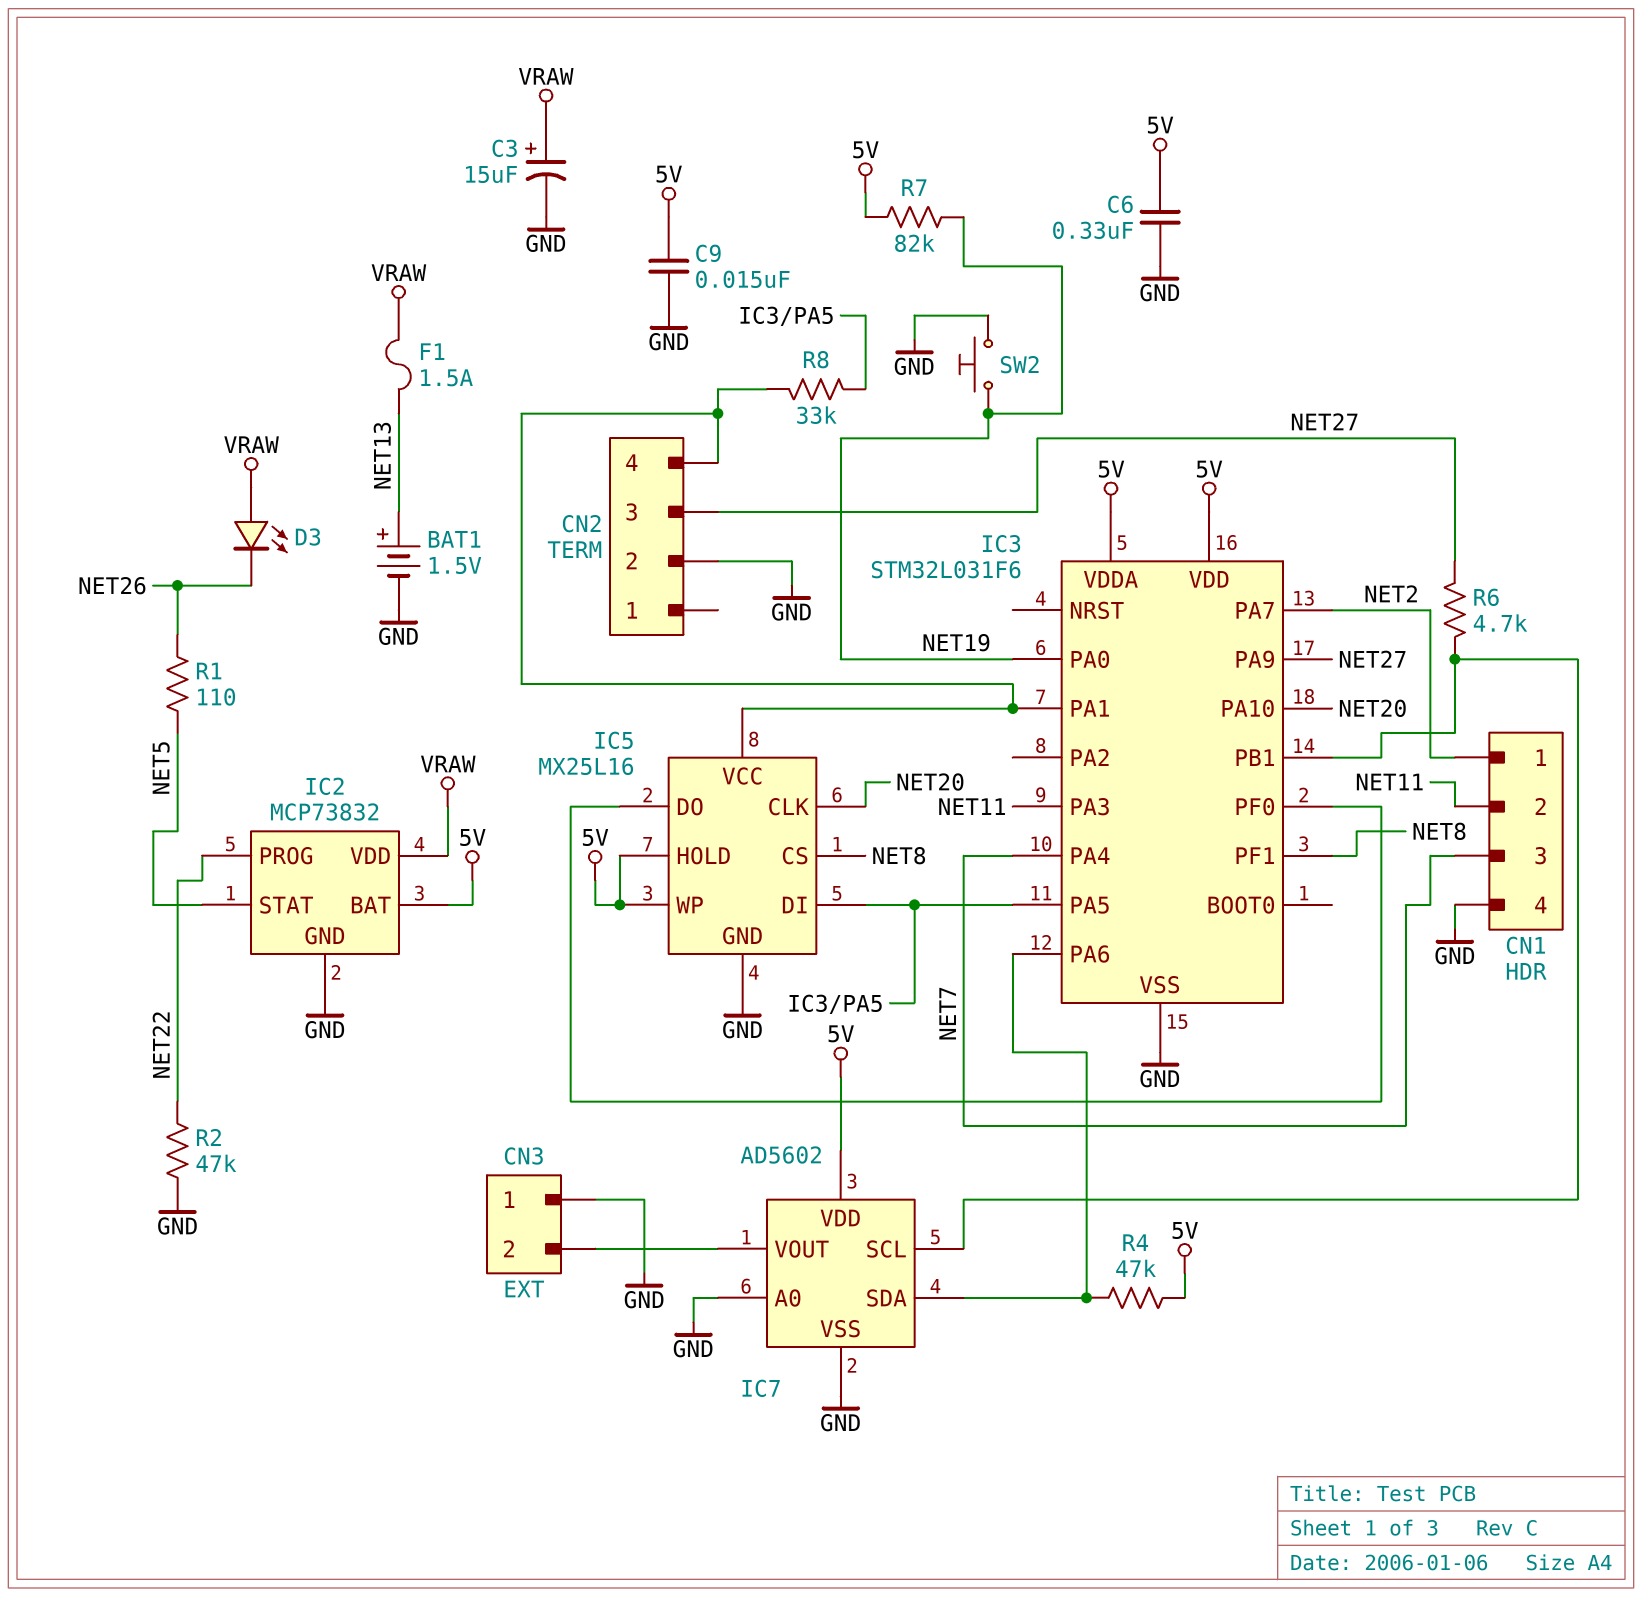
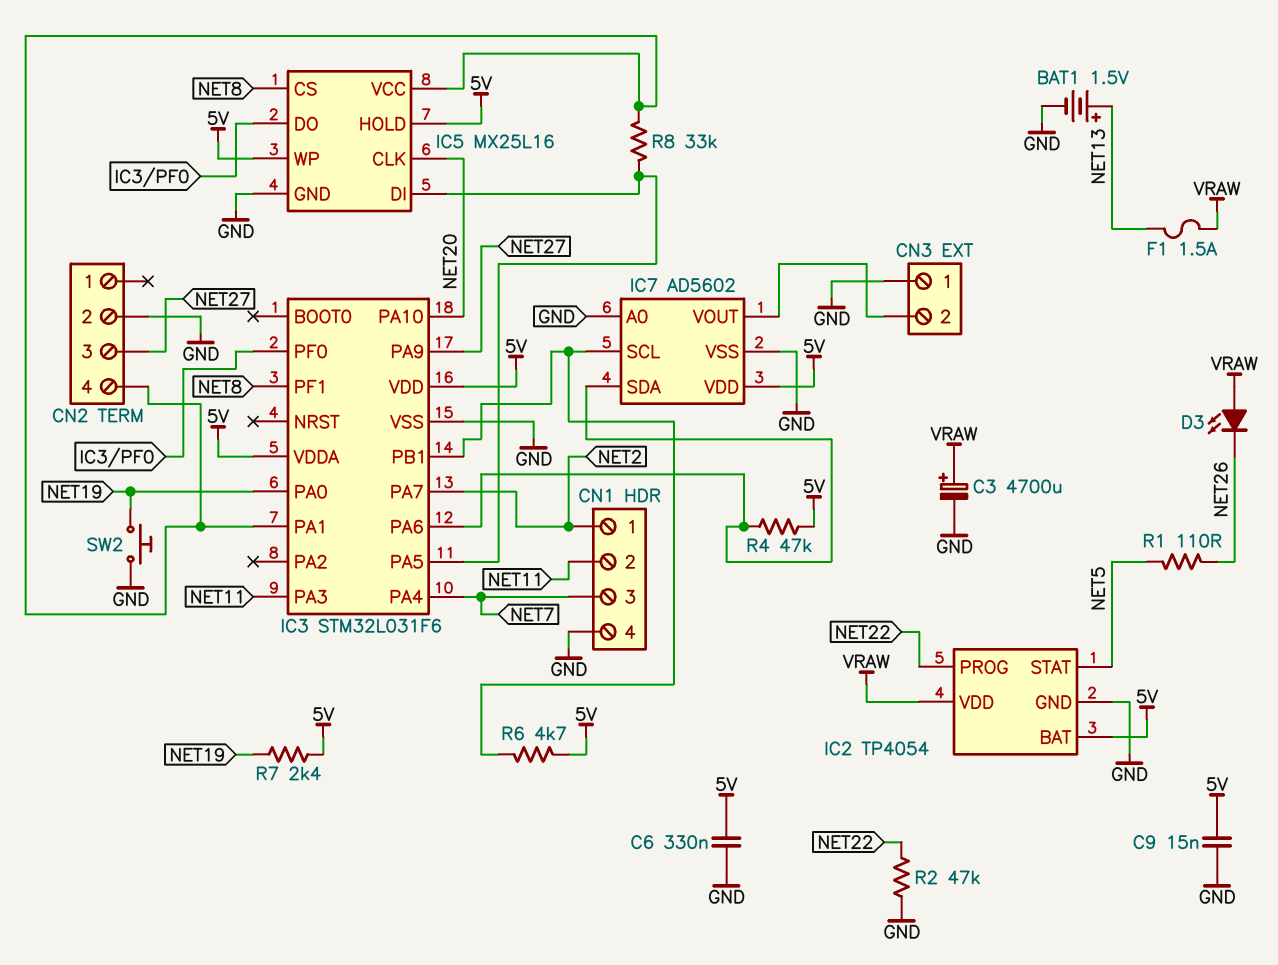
C3: 15uF (plus VRAW, minus GND) -> 4700uF (plus VRAW, minus GND)
IC2: MCP73832 -> TP4054
R6: 4.7k (IC3/PB1, NET27) -> 4.7k (5V, IC3/PB1)
R7: 82k (5V, NET19) -> 2.4k (5V, NET19)

